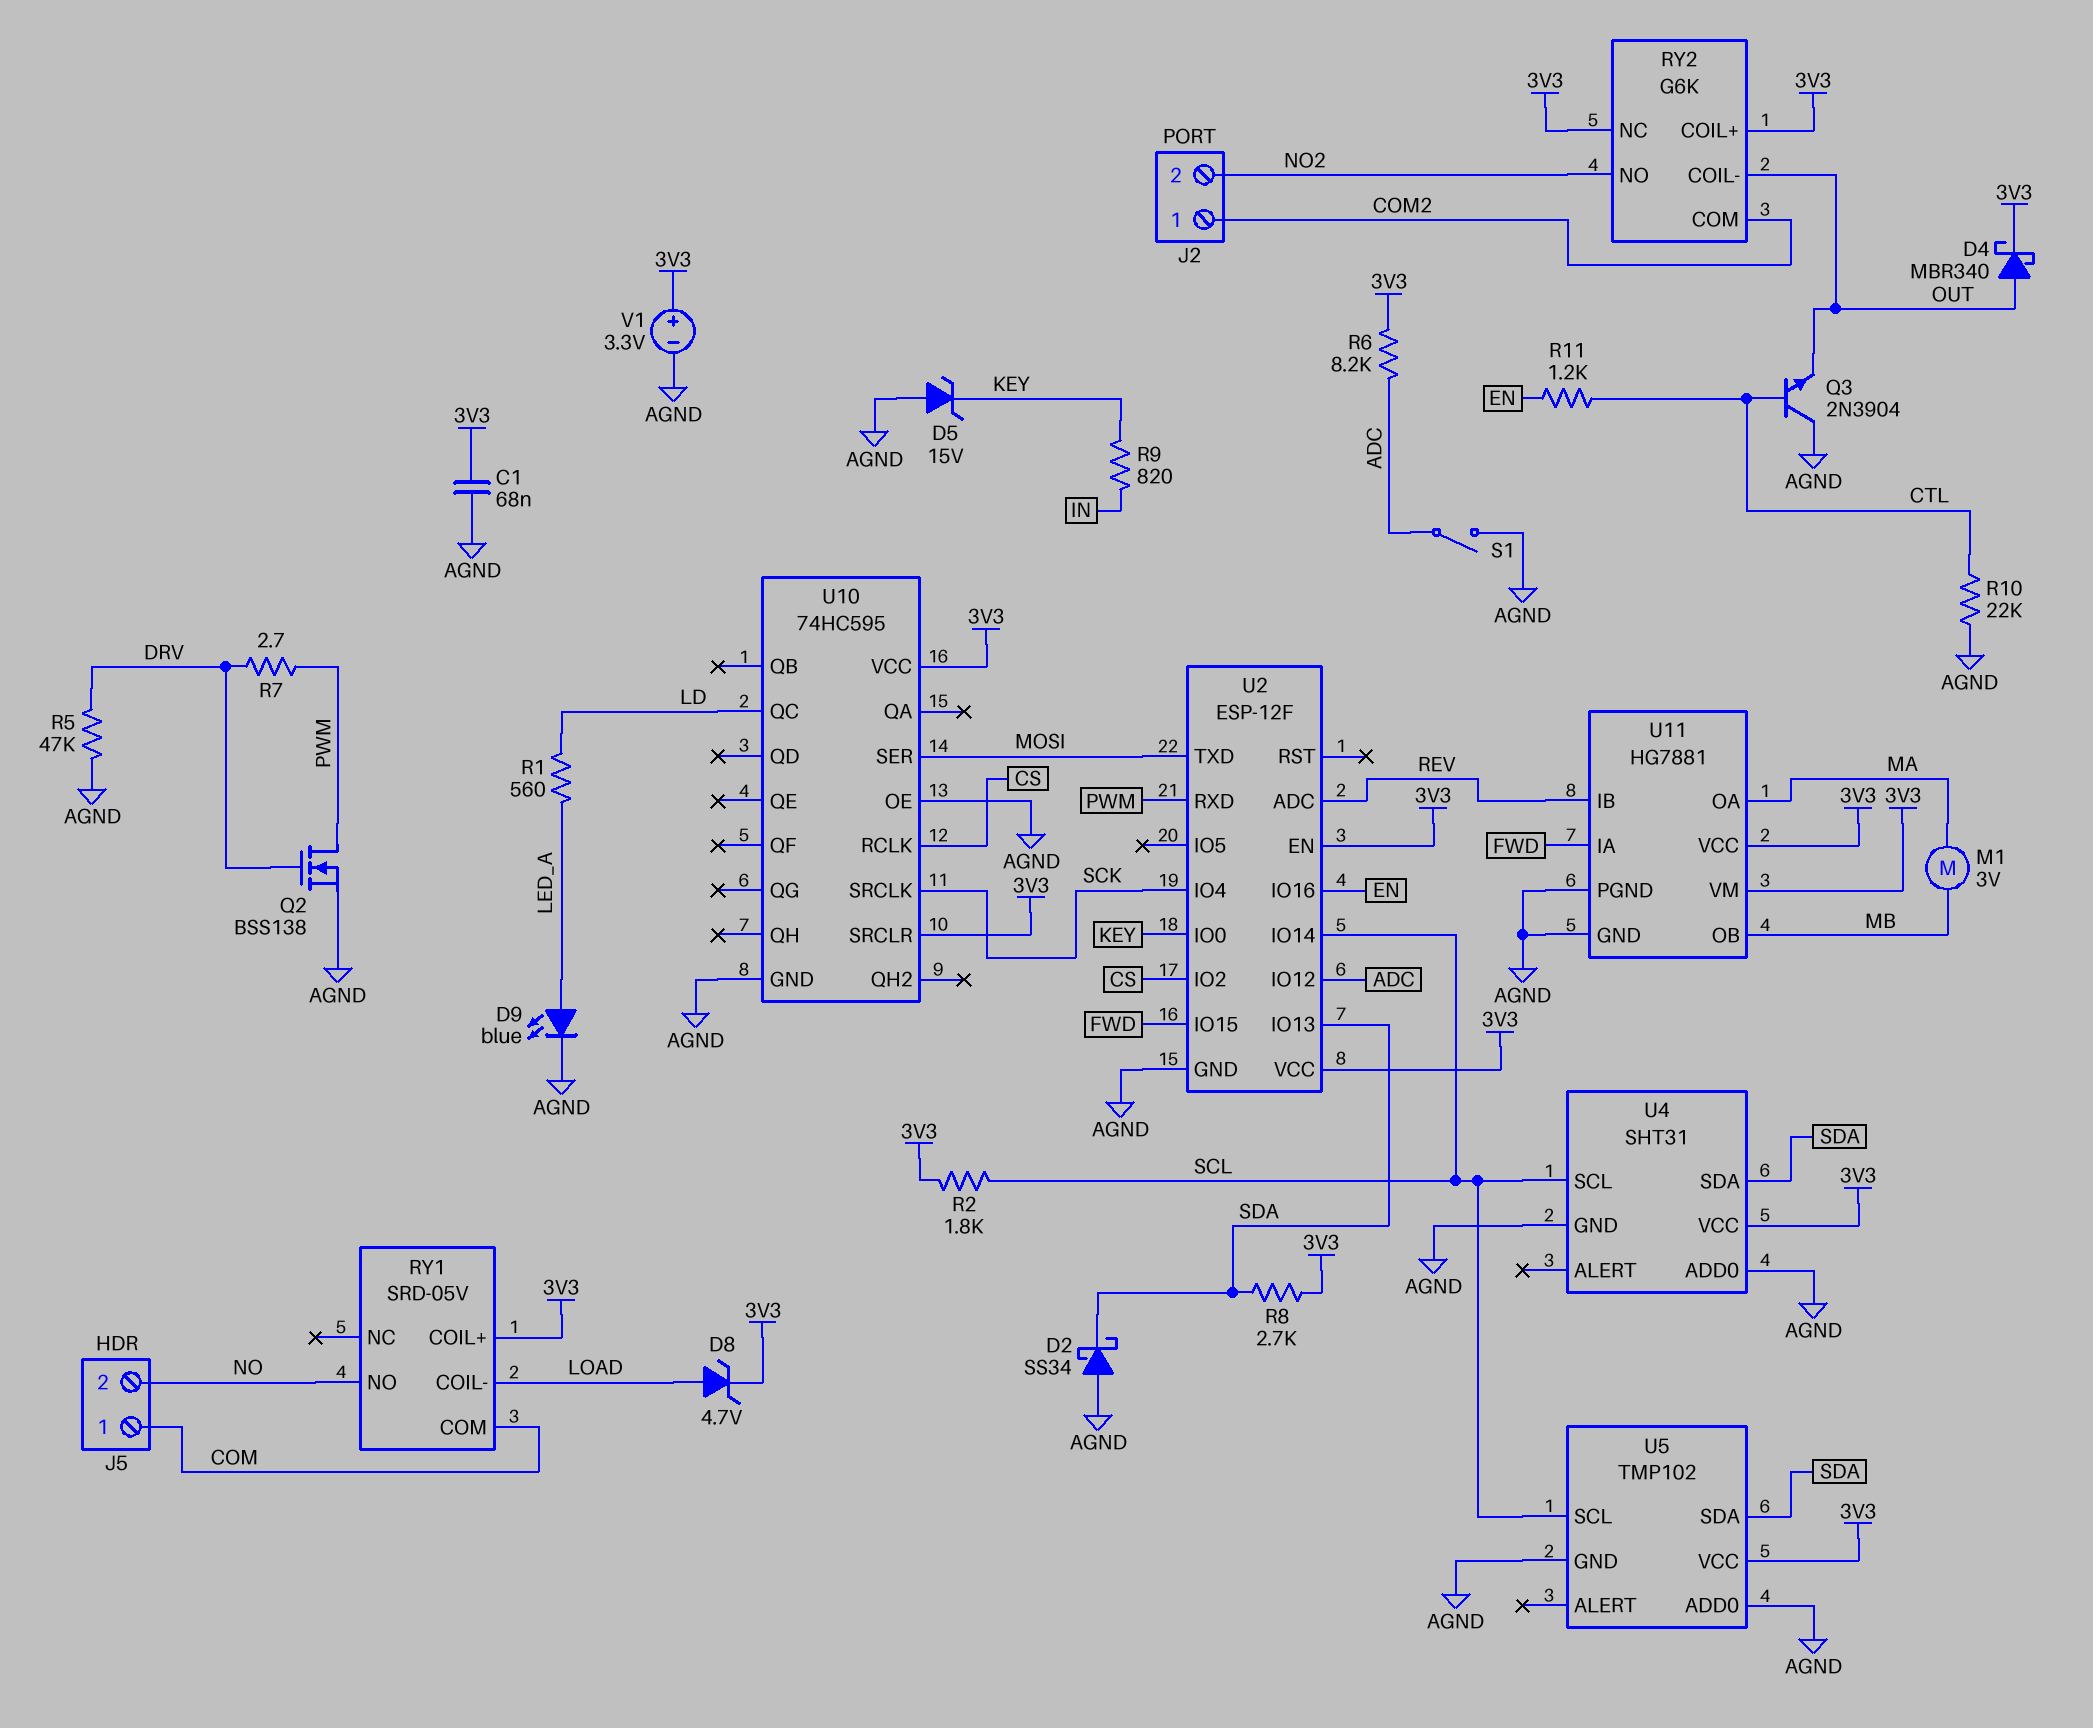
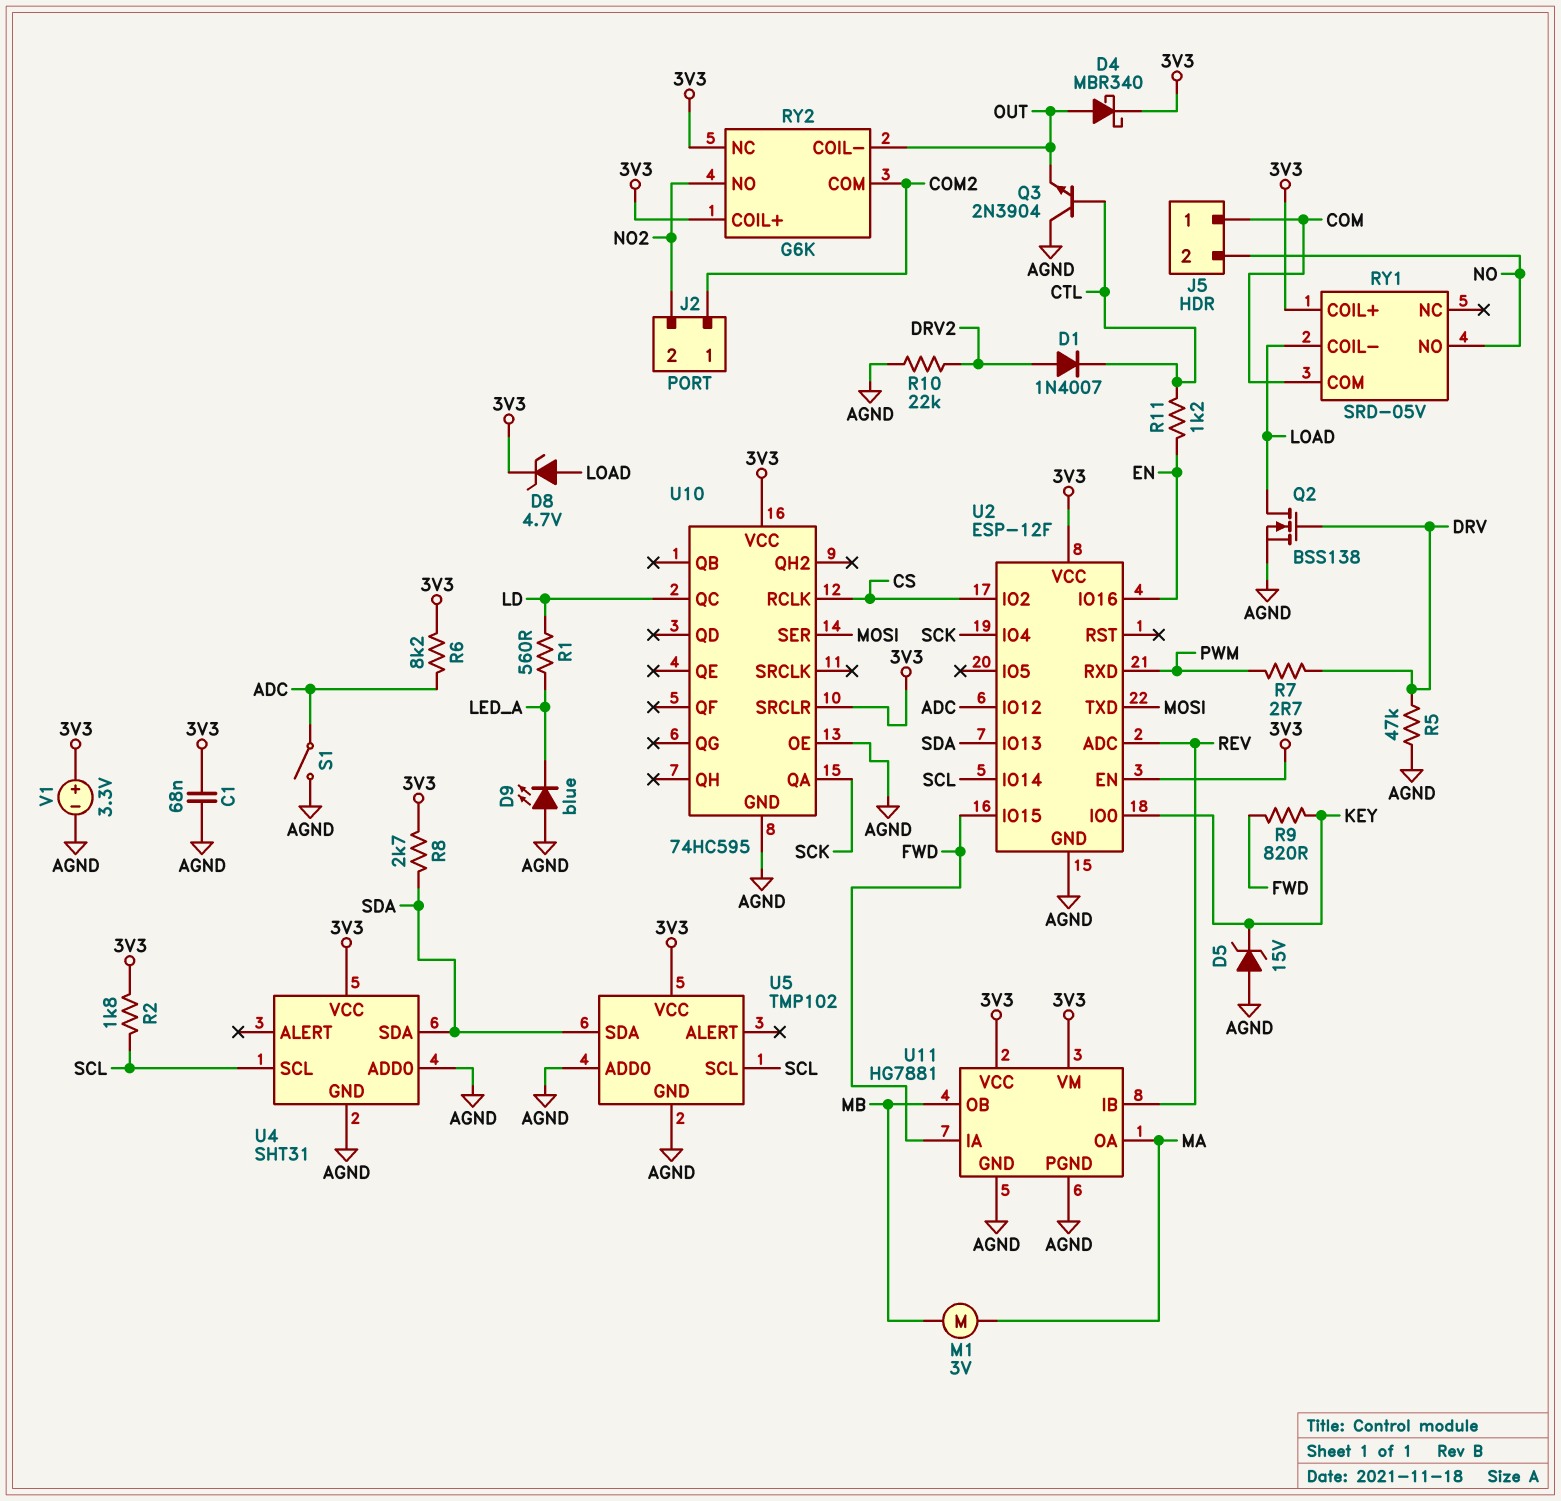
D1: none -> diode 1N4007 (A DRV2, K CTL)
D2: schottky SS34 (A AGND, K SDA) -> none
D9: LED blue (A LED_A, K AGND) -> LED blue (A AGND, K LED_A)
Q2: NMOS BSS138 (G DRV, D PWM, S AGND) -> NMOS BSS138 (G DRV, D LOAD, S AGND)
R9: 820 (IN, KEY) -> 820 (FWD, KEY)
R10: 22k (AGND, CTL) -> 22k (AGND, DRV2)
U10 pin QA: none -> SCK
U10 pin SRCLK: SCK -> none

